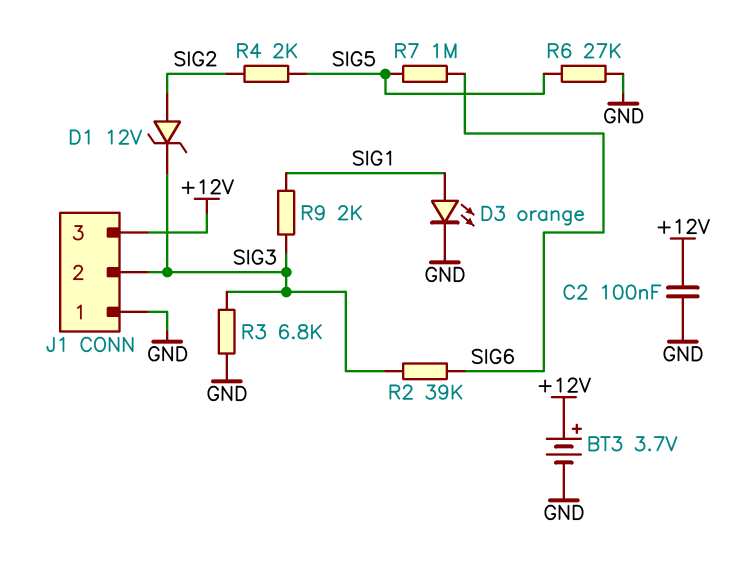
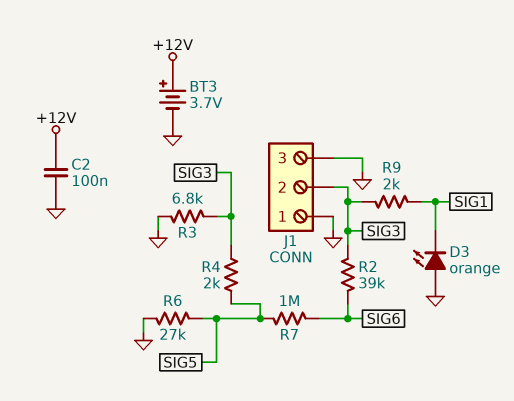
D1: zener 12V (A SIG2, K SIG3) -> none
D3: LED orange (A SIG1, K GND) -> LED orange (A GND, K SIG1)
J1 pin 3: +12V -> GND
R4: 2k (SIG2, SIG5) -> 2k (SIG3, SIG5)

